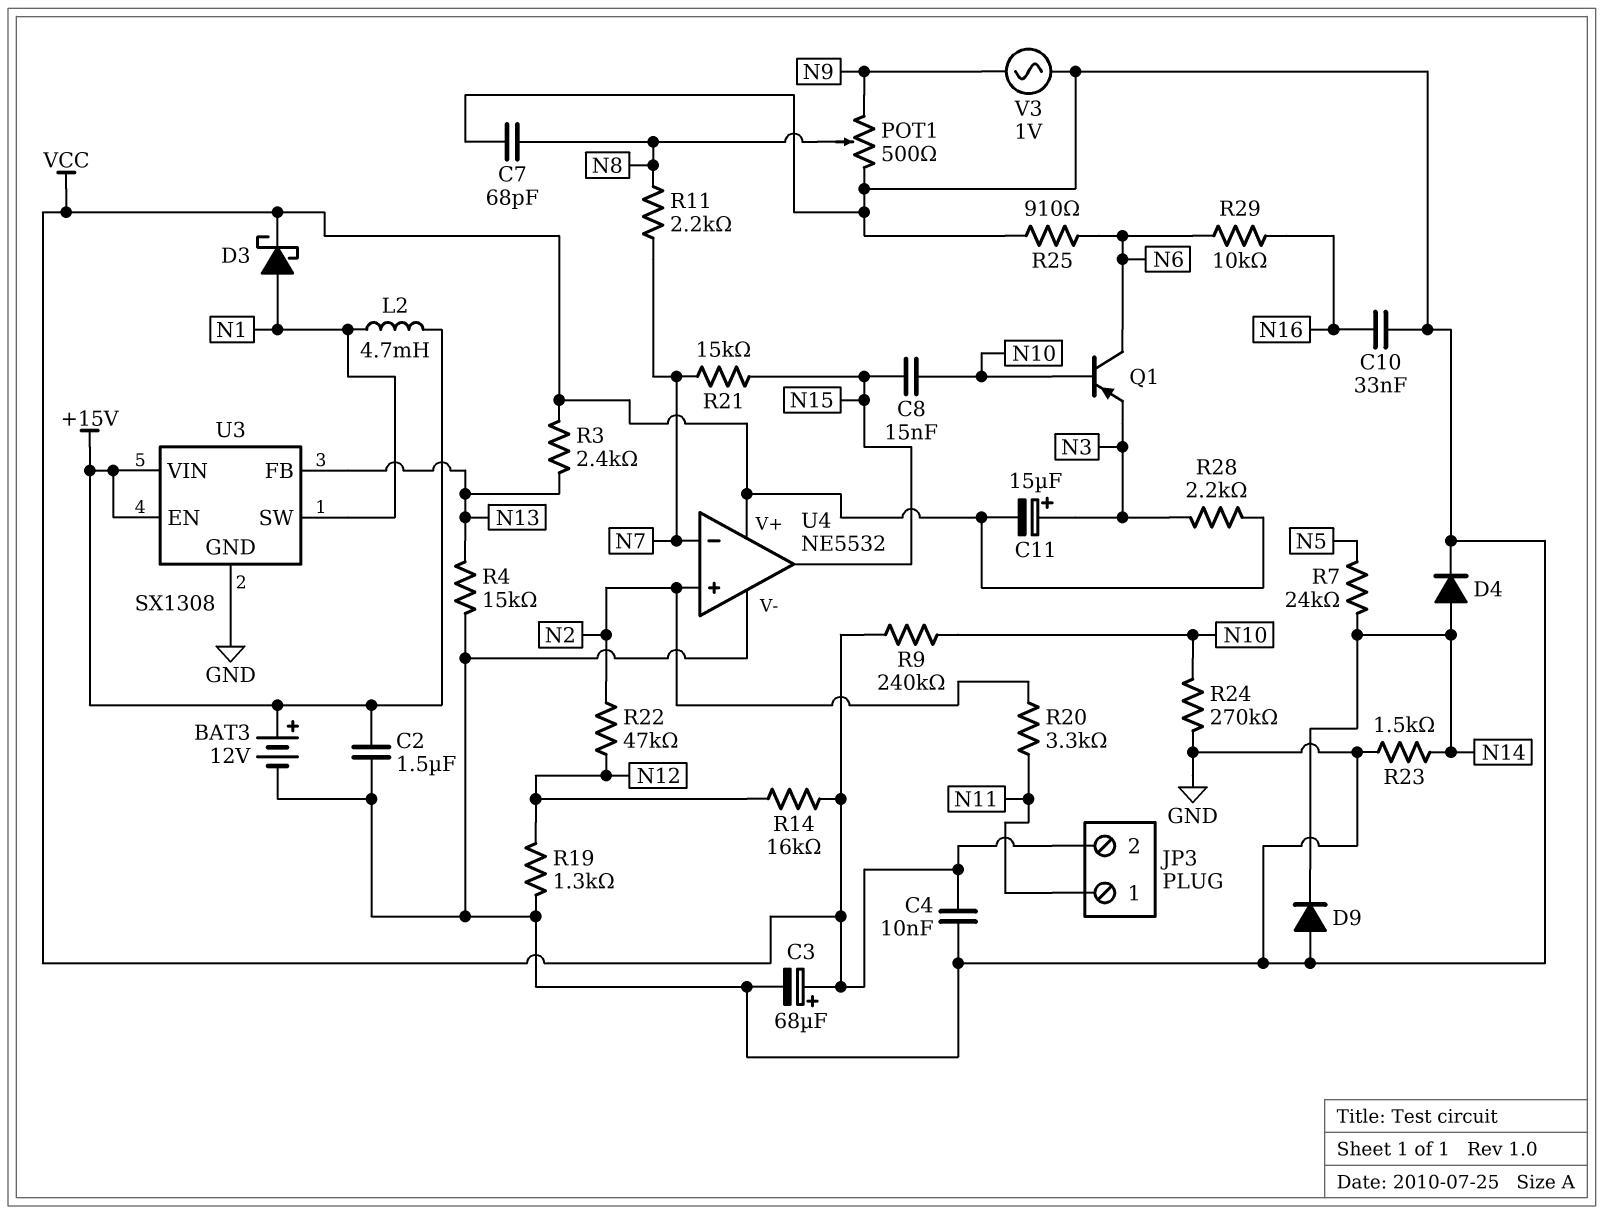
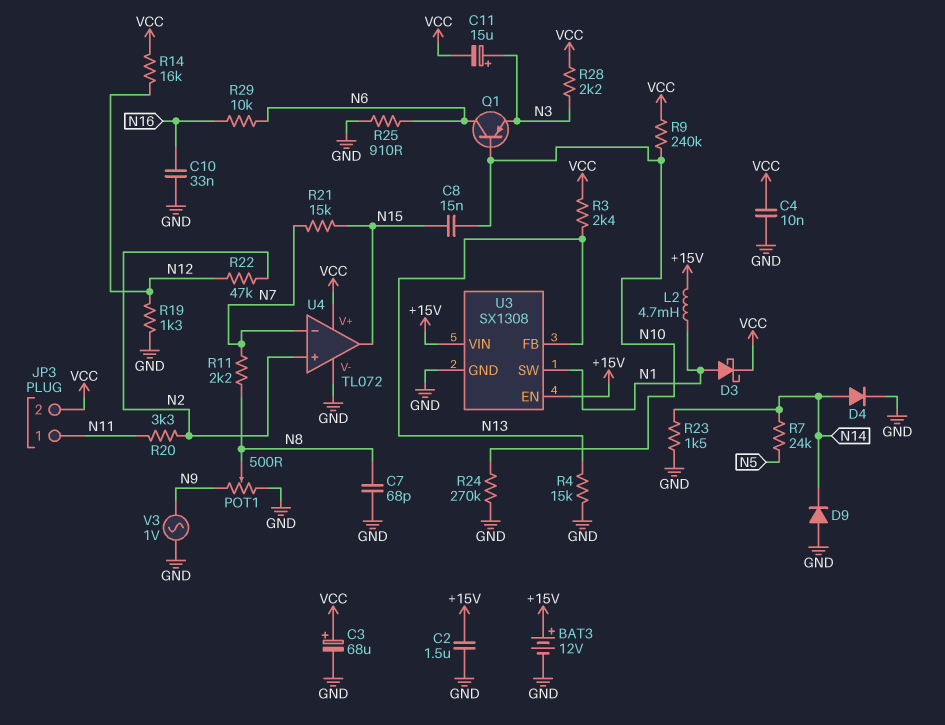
U4: NE5532 -> TL072

